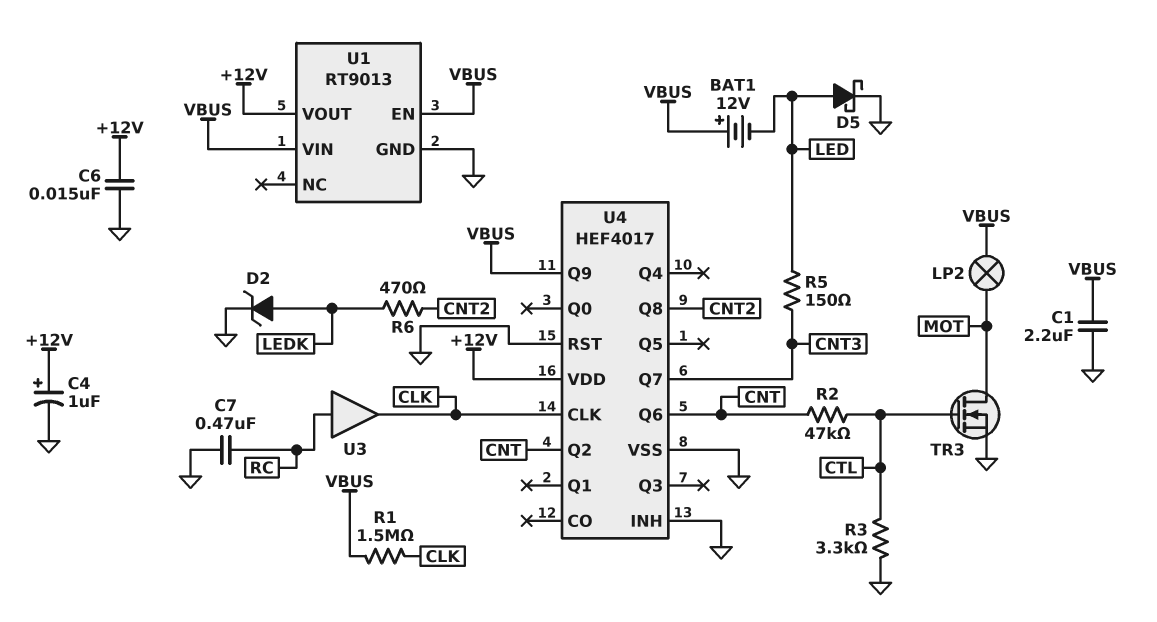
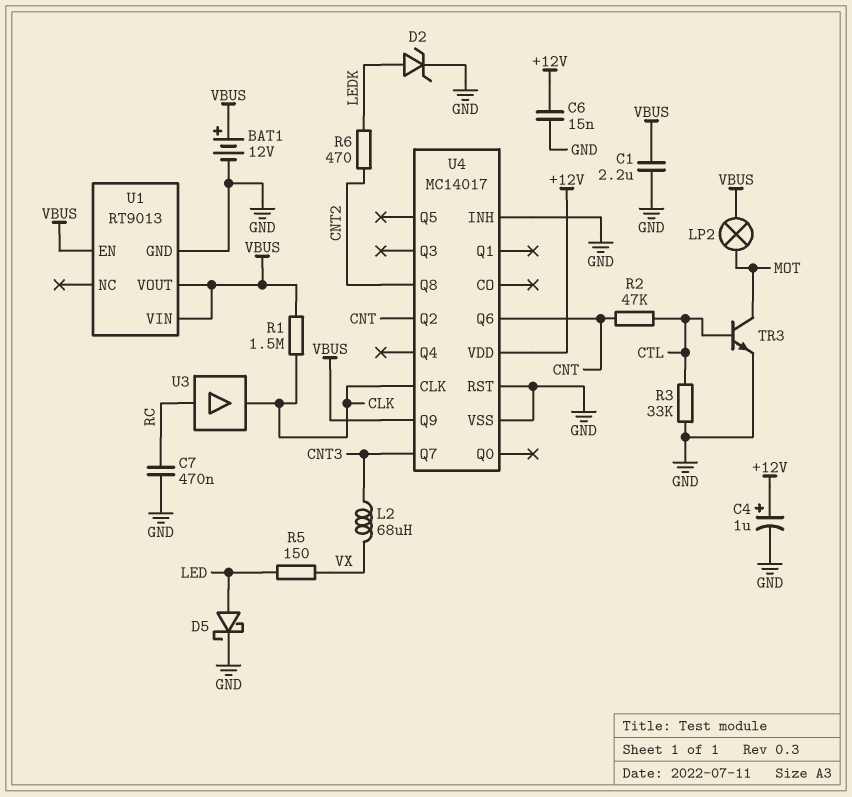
BAT1: 12V (plus VBUS, minus LED) -> 12V (plus VBUS, minus GND)
L2: none -> 68uH (CNT3, VX)
R3: 3.3k (CTL, GND) -> 33k (CTL, GND)
R5: 150 (CNT3, LED) -> 150 (LED, VX)
TR3: NMOS (G CTL, D MOT, S GND) -> NPN (B CTL, C MOT, E GND)
U1 pin VOUT: +12V -> VBUS
U4: HEF4017 -> MC14017

